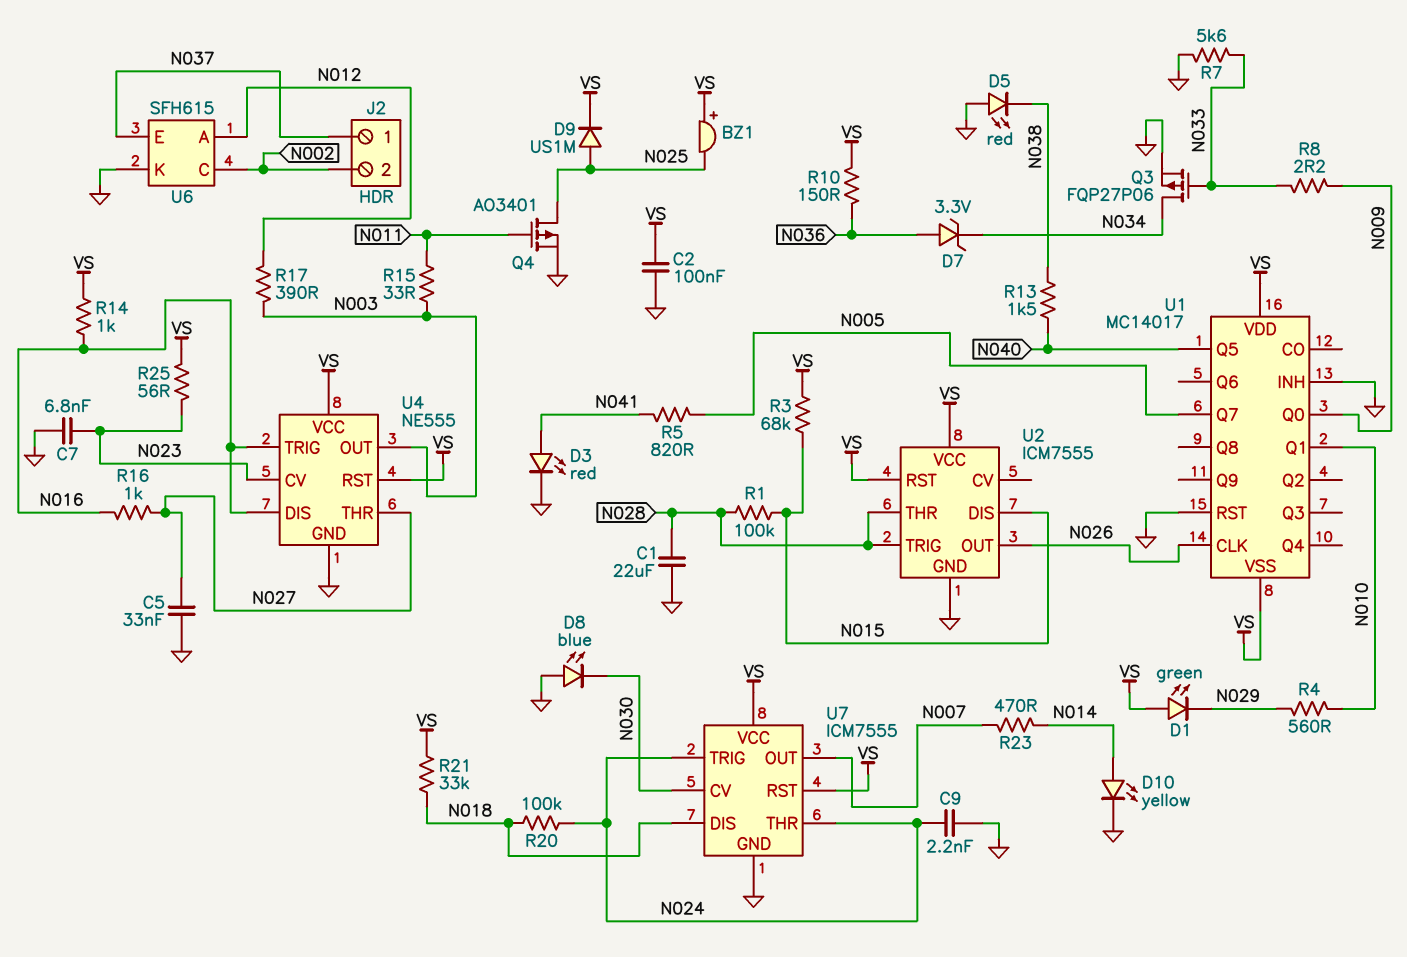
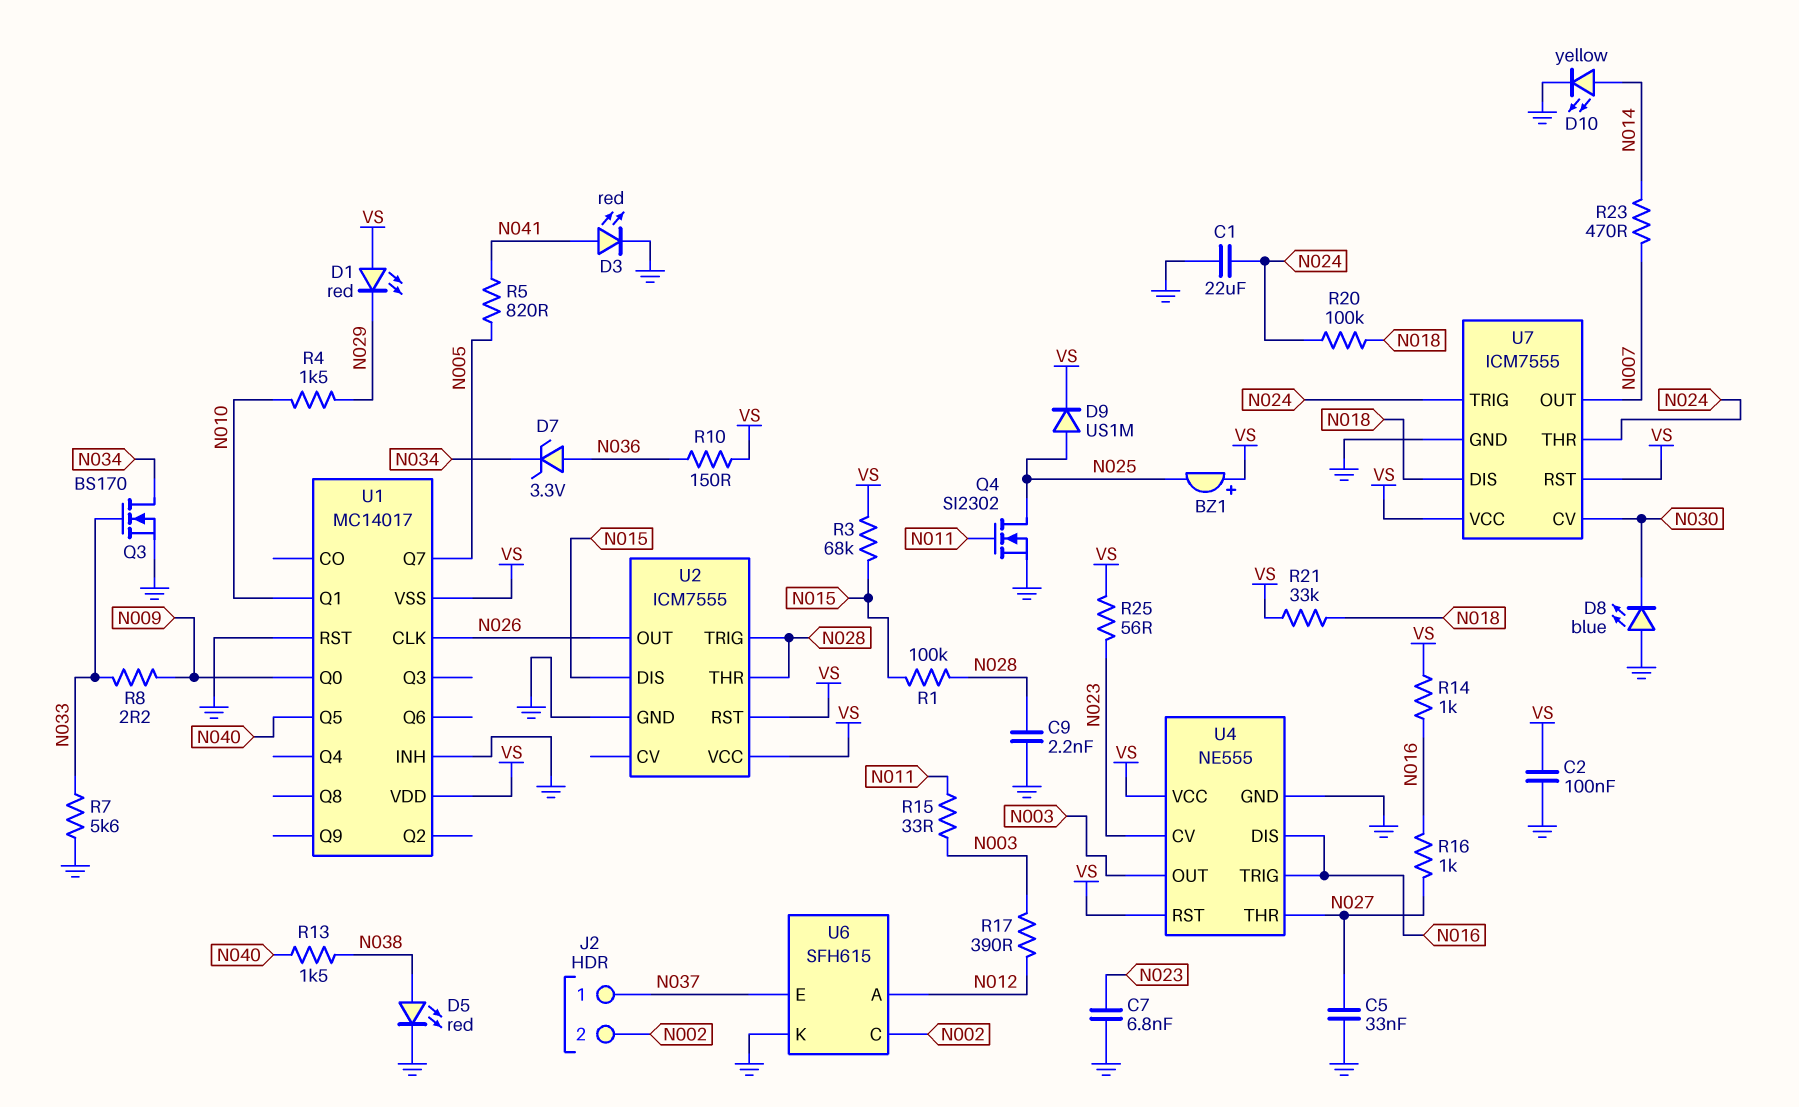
C1: 22uF (GND, N028) -> 22uF (GND, N024)
C9: 2.2nF (GND, N024) -> 2.2nF (GND, N028)
D1: LED green (A VS, K N029) -> LED red (A VS, K N029)
D5: LED red (A GND, K N038) -> LED red (A N038, K GND)
Q3: PMOS FQP27P06 (G N033, D N034, S GND) -> NMOS BS170 (G N033, D N034, S GND)
Q4: PMOS AO3401 (G N011, D N025, S GND) -> NMOS SI2302 (G N011, D N025, S GND)
R4: 560 (N010, N029) -> 1.5k (N010, N029)

